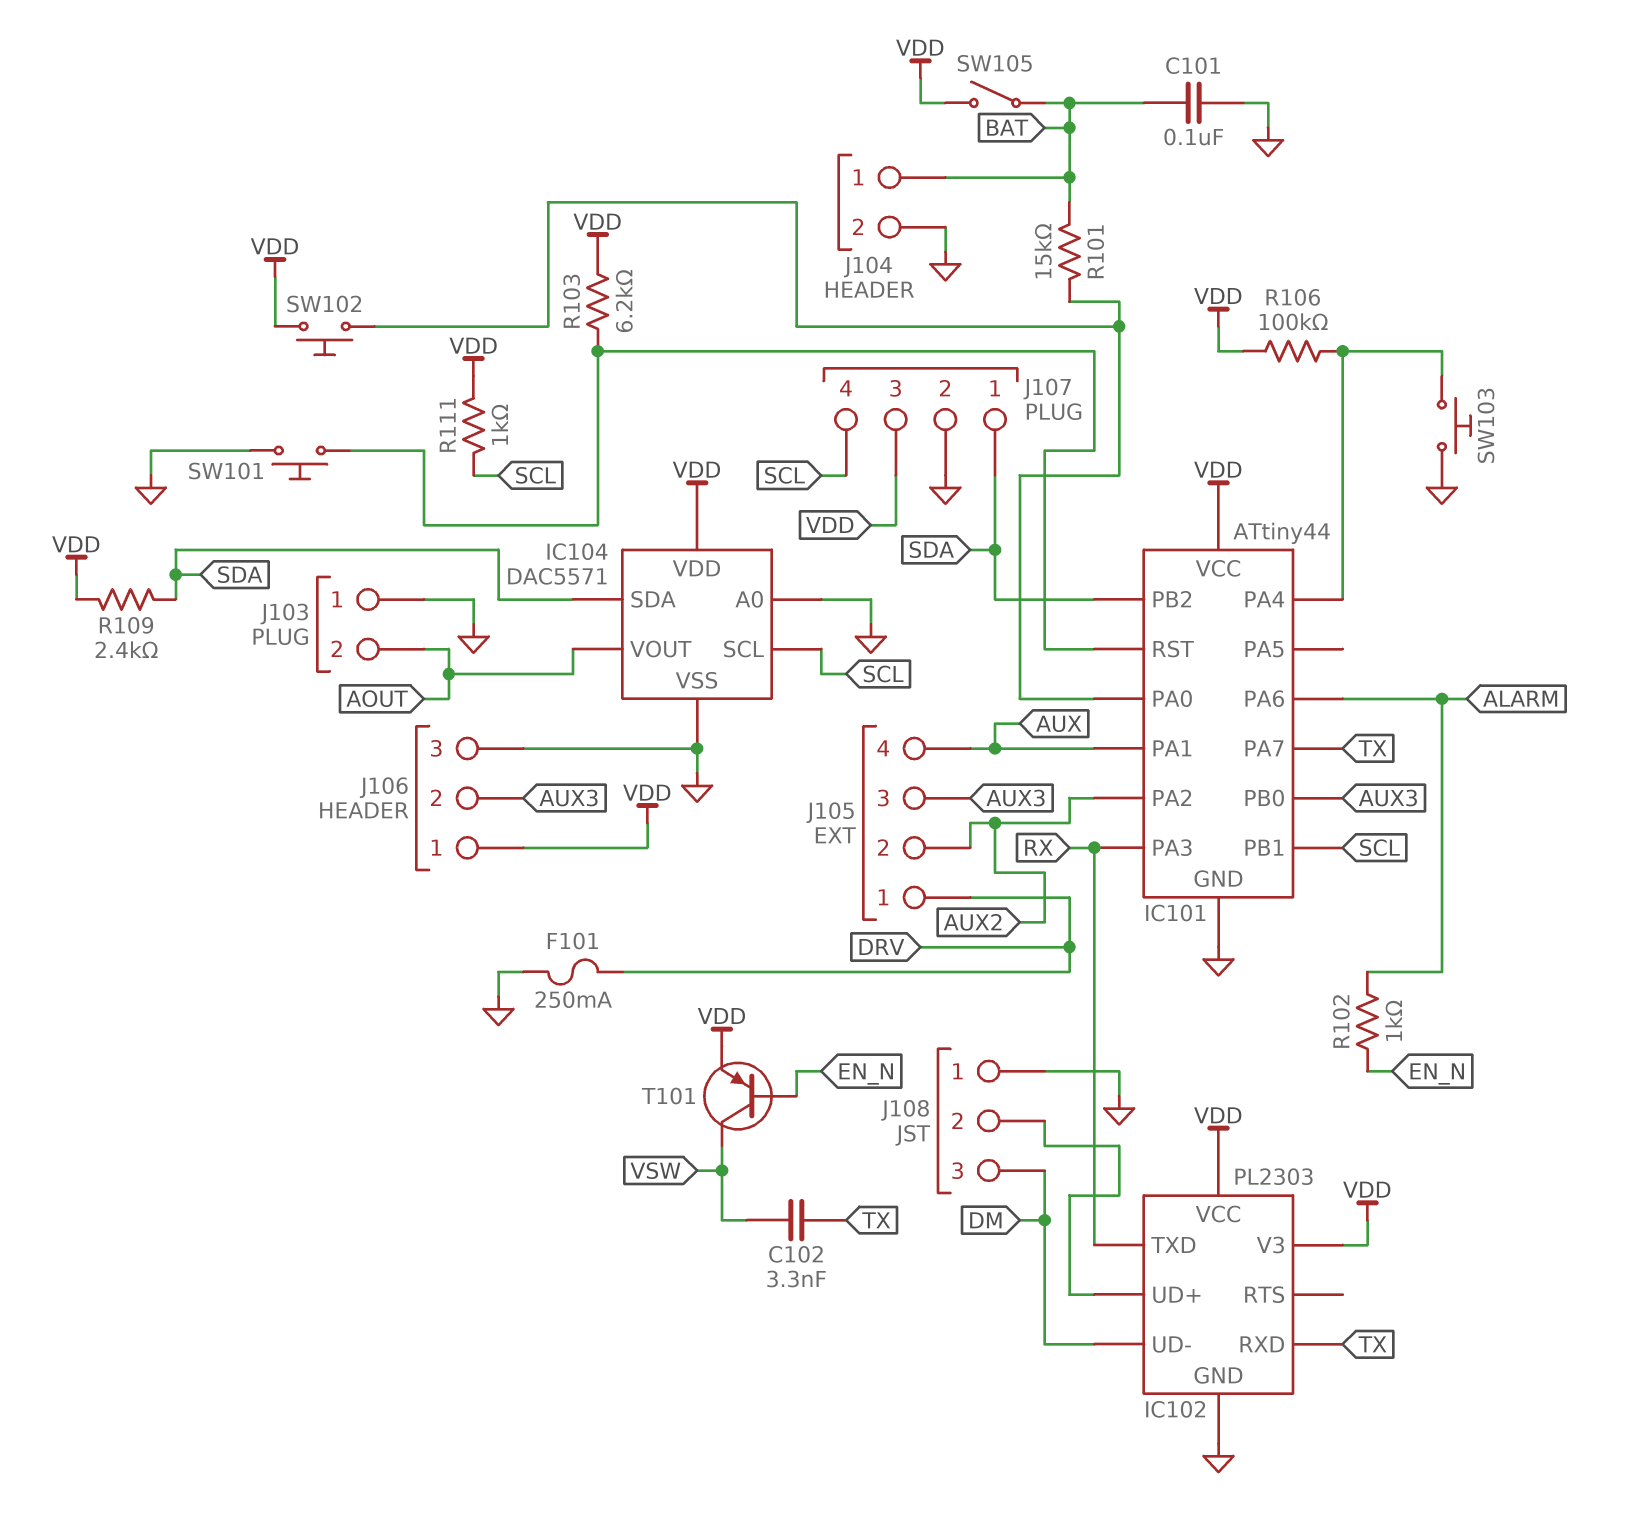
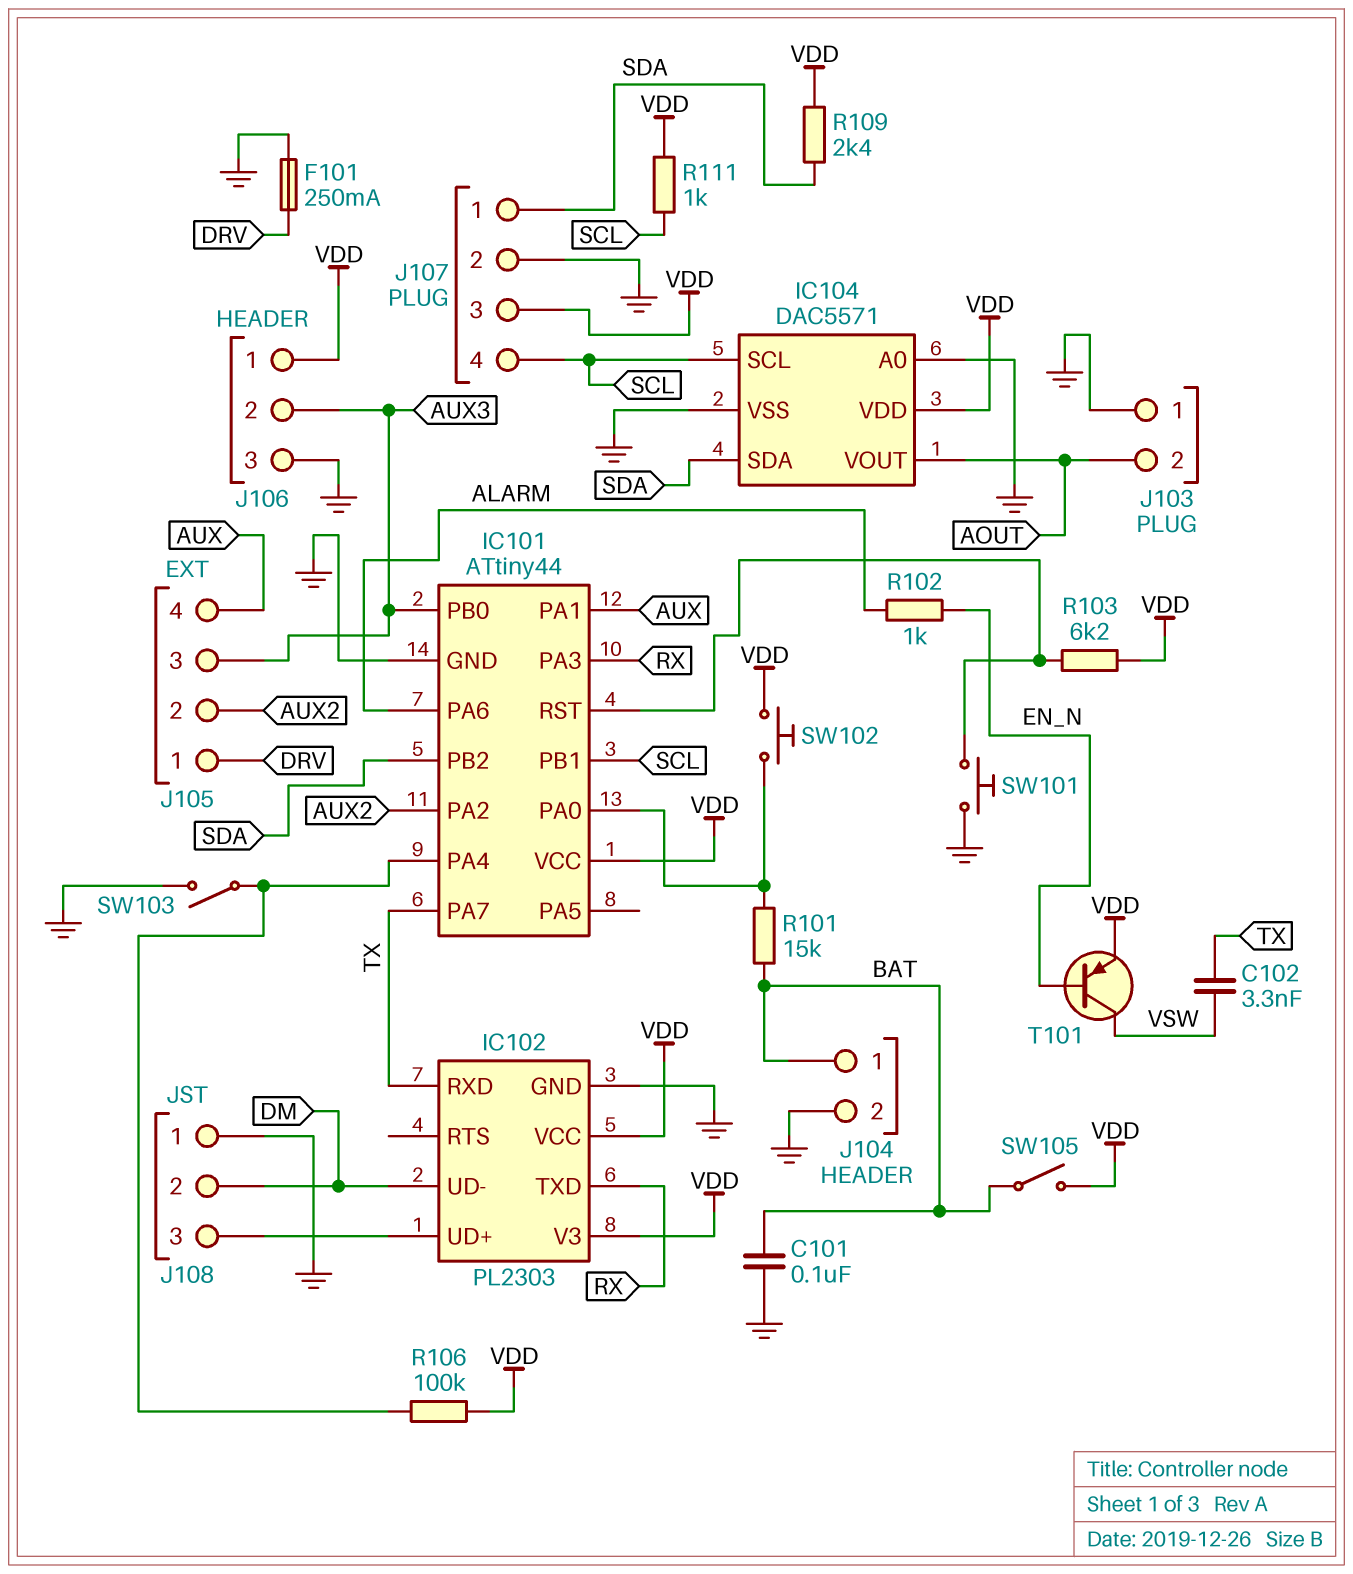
J108 pin 2: IC102/UD+ -> DM
J108 pin 3: DM -> IC102/UD+
SW103: button (GND, IC101/PA4) -> switch (GND, IC101/PA4)

